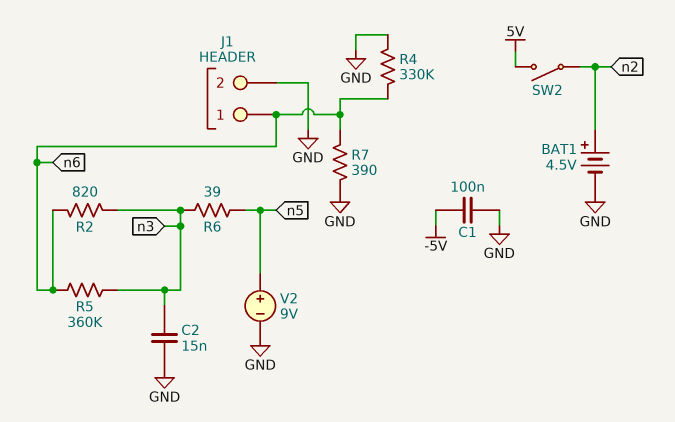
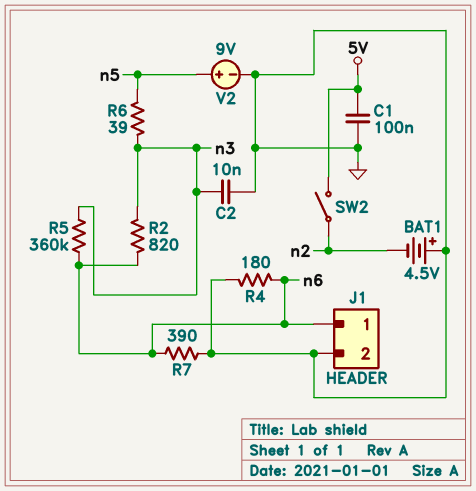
BAT1: 4.5V (plus n2, minus GND) -> 4.5V (plus GND, minus n2)
C1: 100nF (-5V, GND) -> 100nF (5V, GND)
C2: 15nF (GND, n3) -> 10nF (GND, n3)
R4: 330k (GND, n6) -> 180 (GND, n6)

